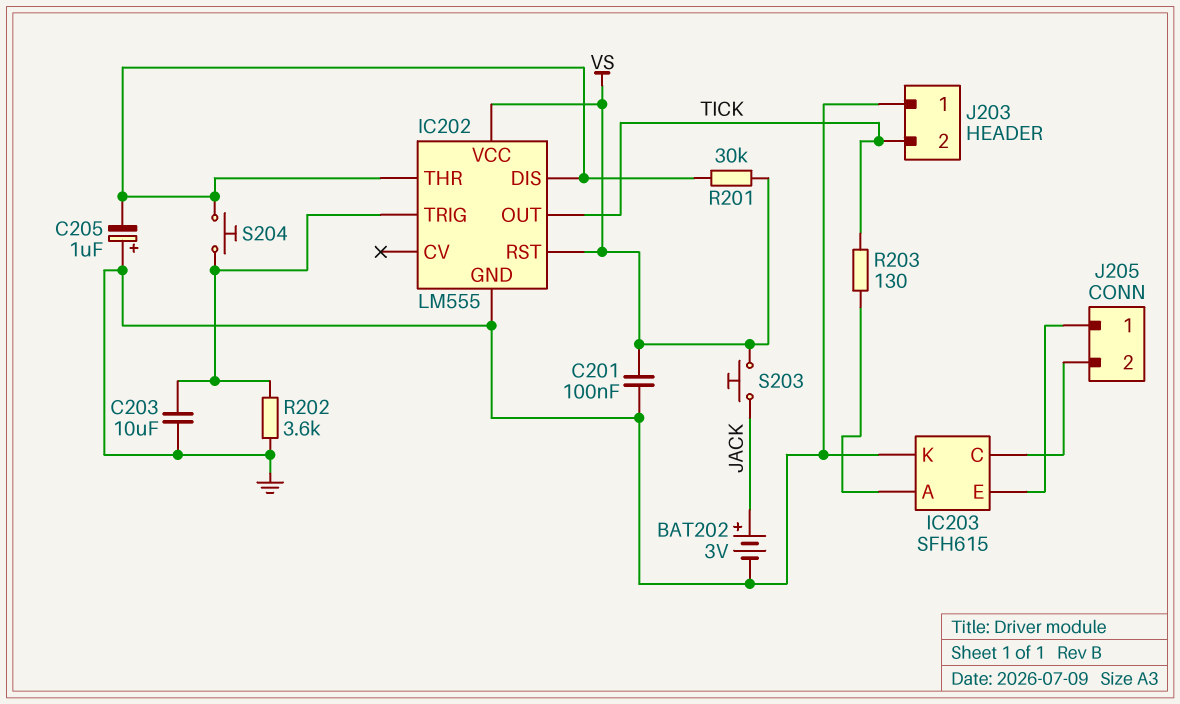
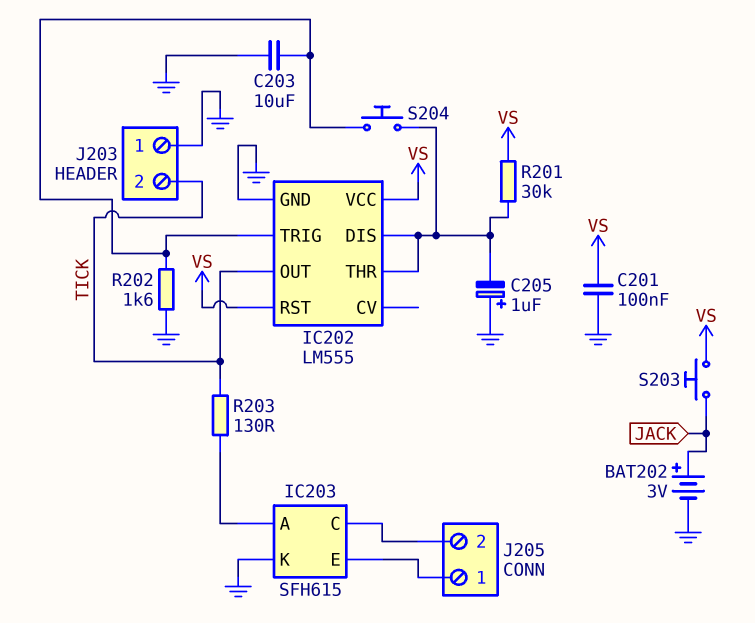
R202: 3.6k (GND, IC202/TRIG) -> 1.6k (GND, IC202/TRIG)

